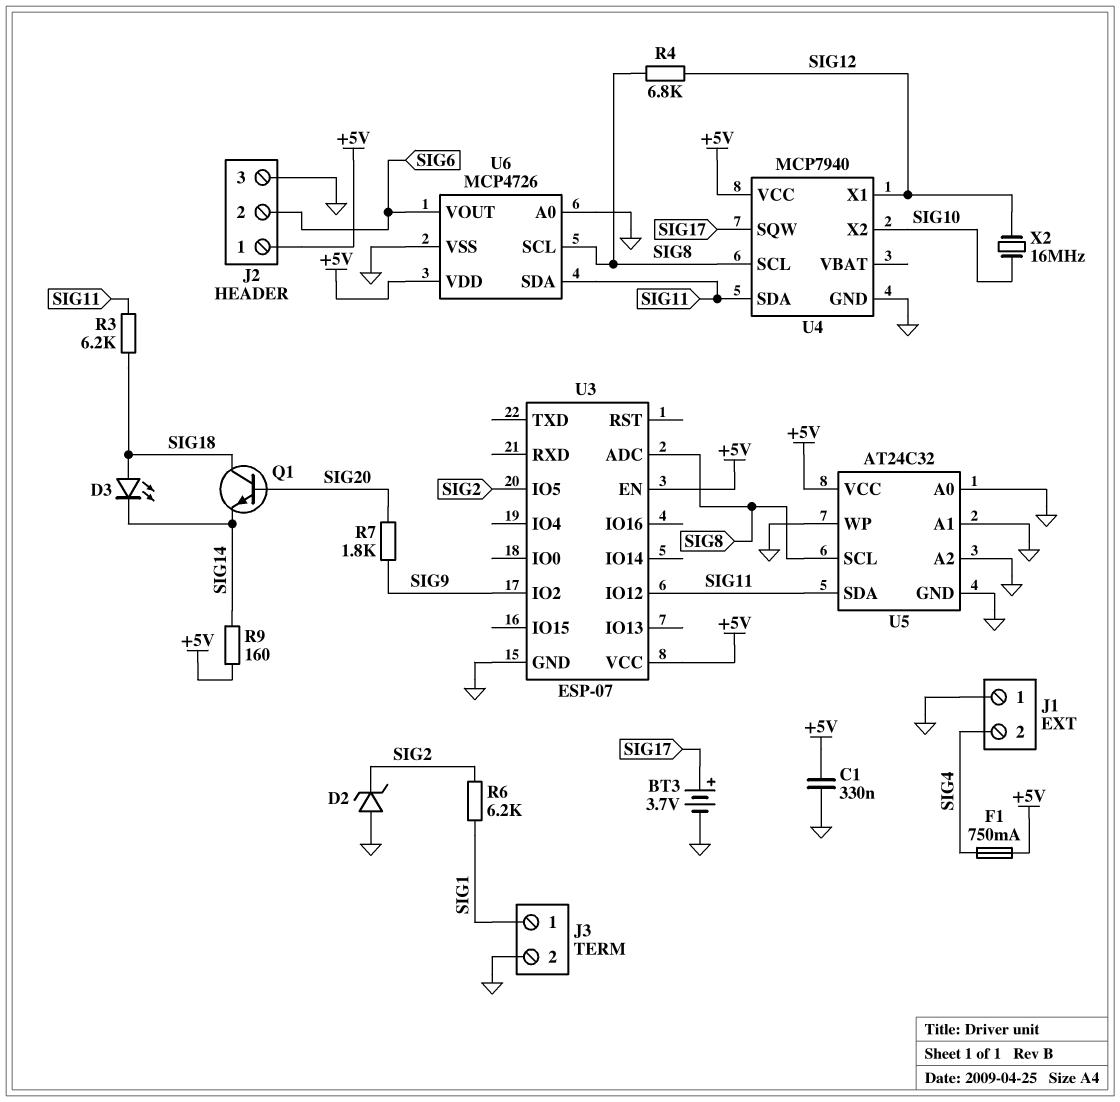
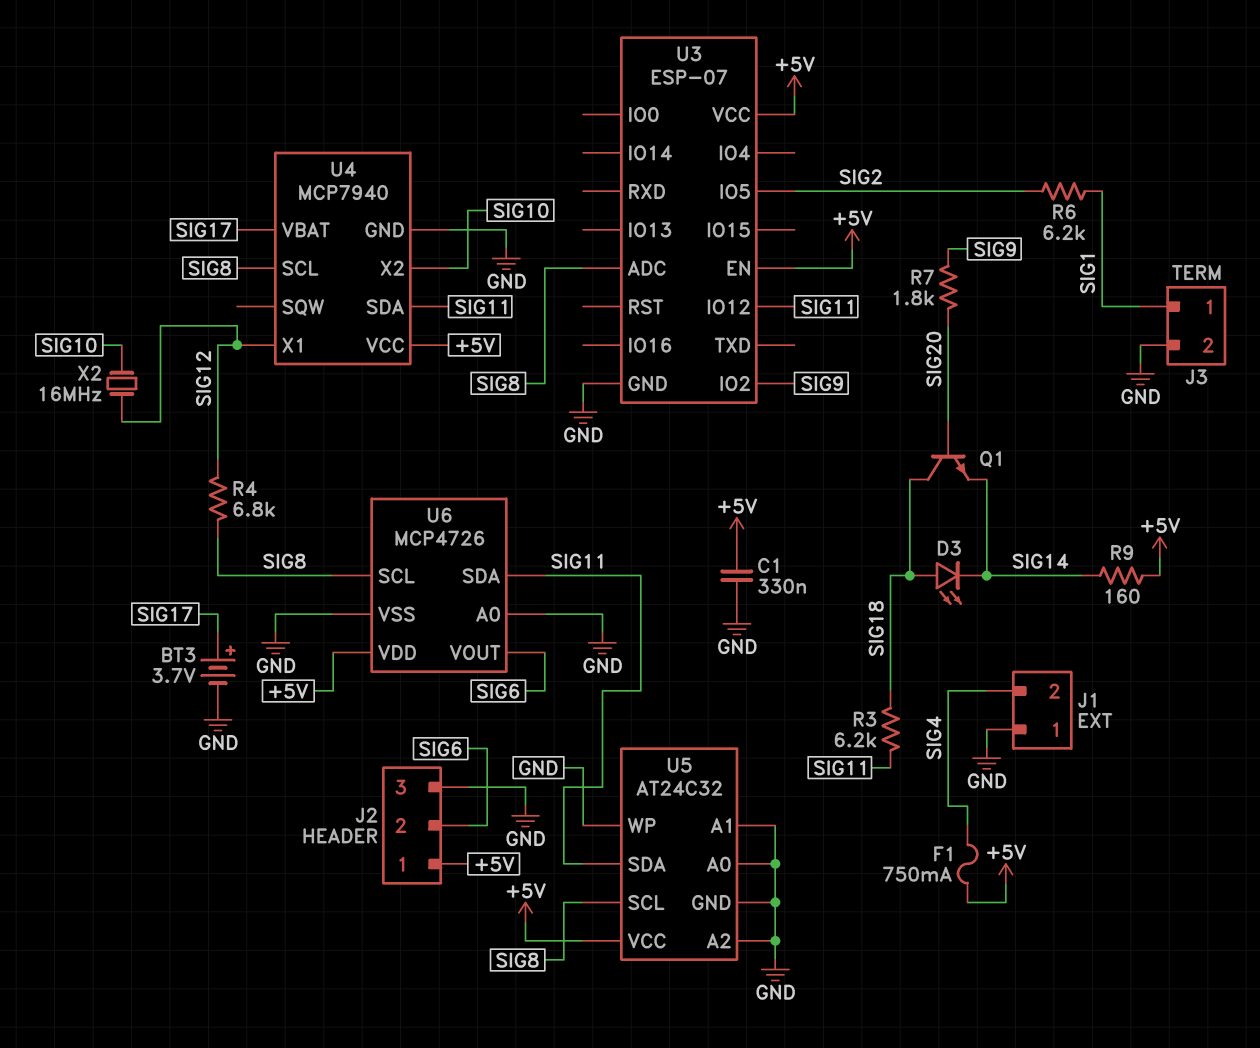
D2: zener (A GND, K SIG2) -> none
U4 pin SQW: SIG17 -> none
U4 pin VBAT: none -> SIG17

